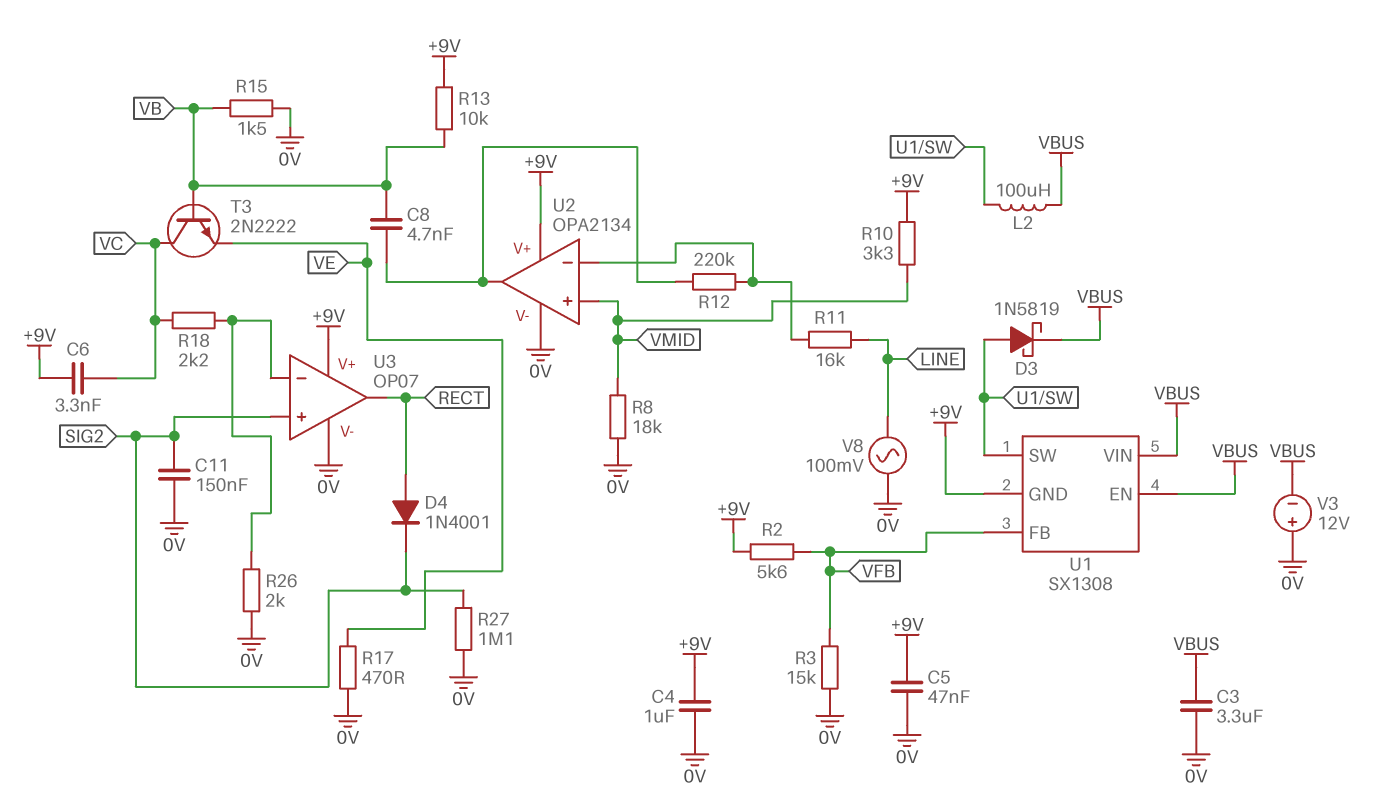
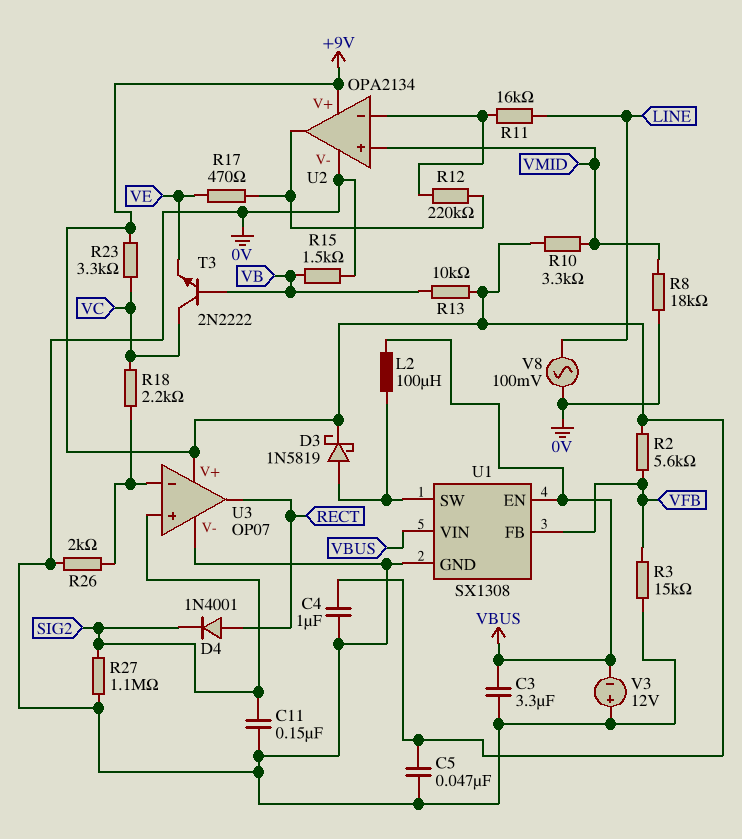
C6: 3.3nF (+9V, VC) -> none
C8: 4.7nF (U2/out, VB) -> none
D3: schottky 1N5819 (A U1/SW, K VBUS) -> schottky 1N5819 (A U1/SW, K +9V)
R17: 470 (0V, VE) -> 470 (U2/out, VE)
R23: none -> 3.3k (+9V, VC)
U1 pin GND: +9V -> 0V

